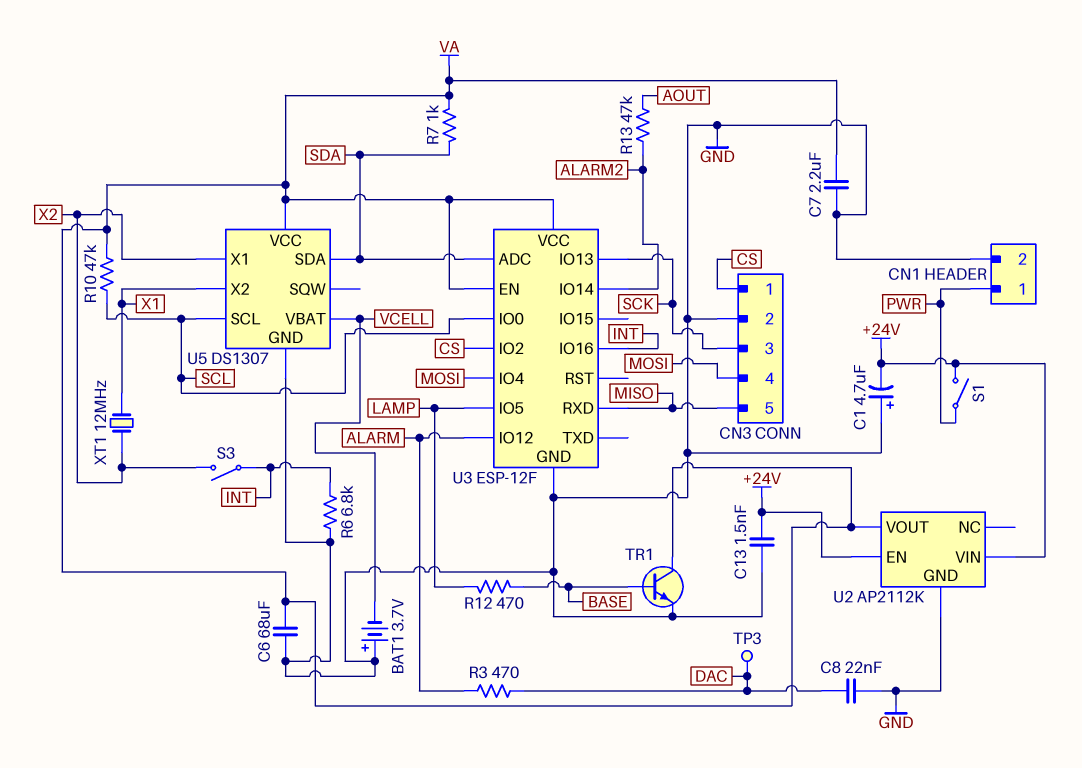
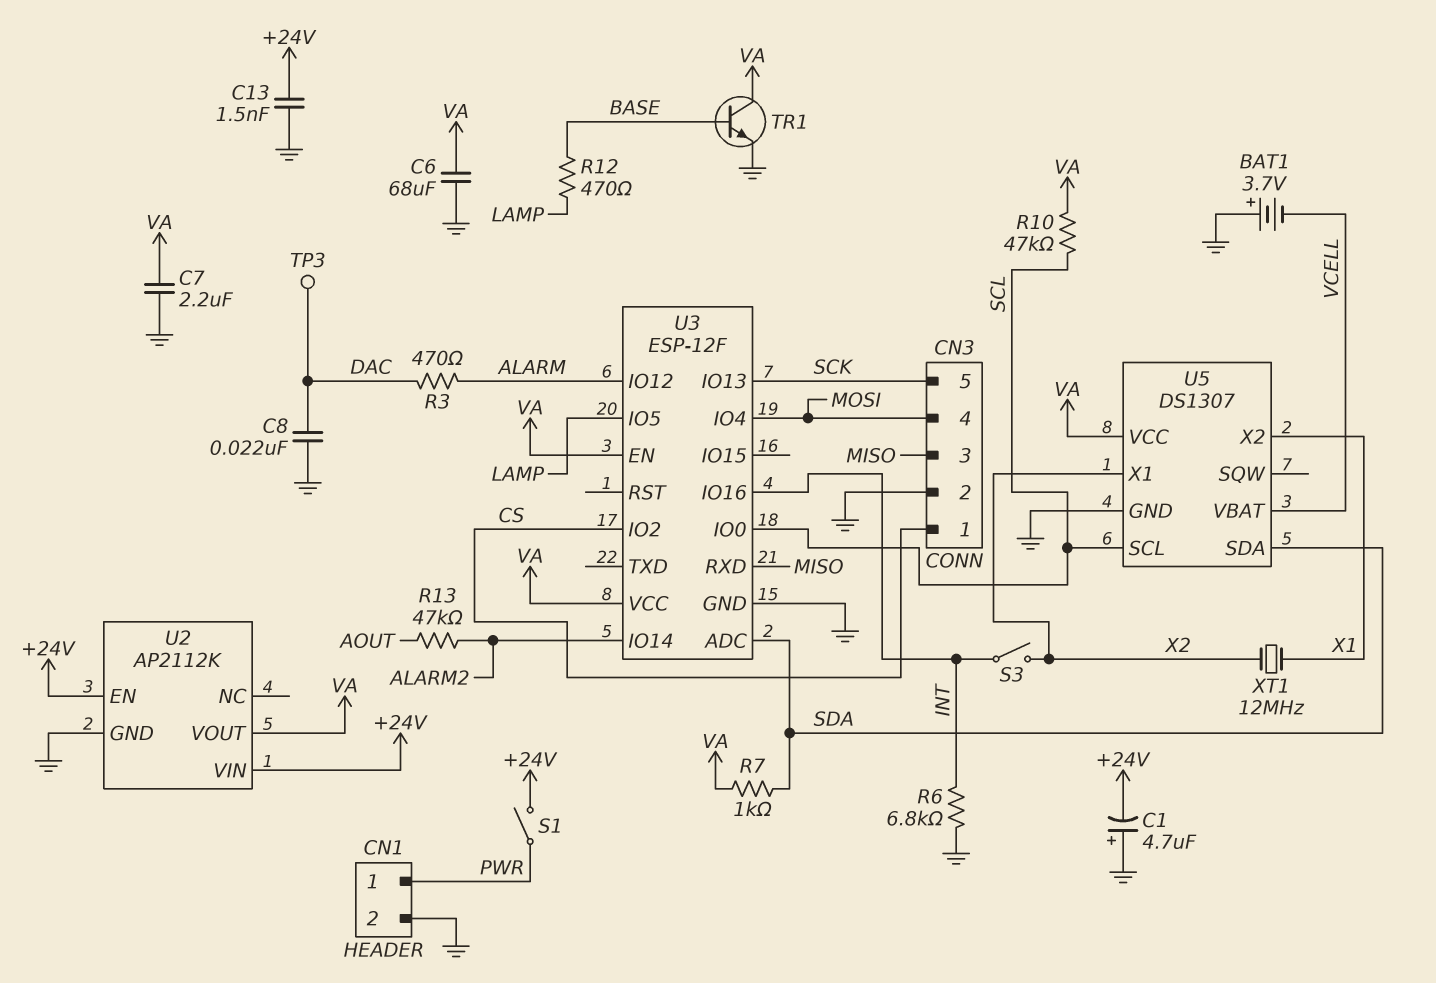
CN3 pin 3: SCK -> MISO
CN3 pin 5: MISO -> SCK

